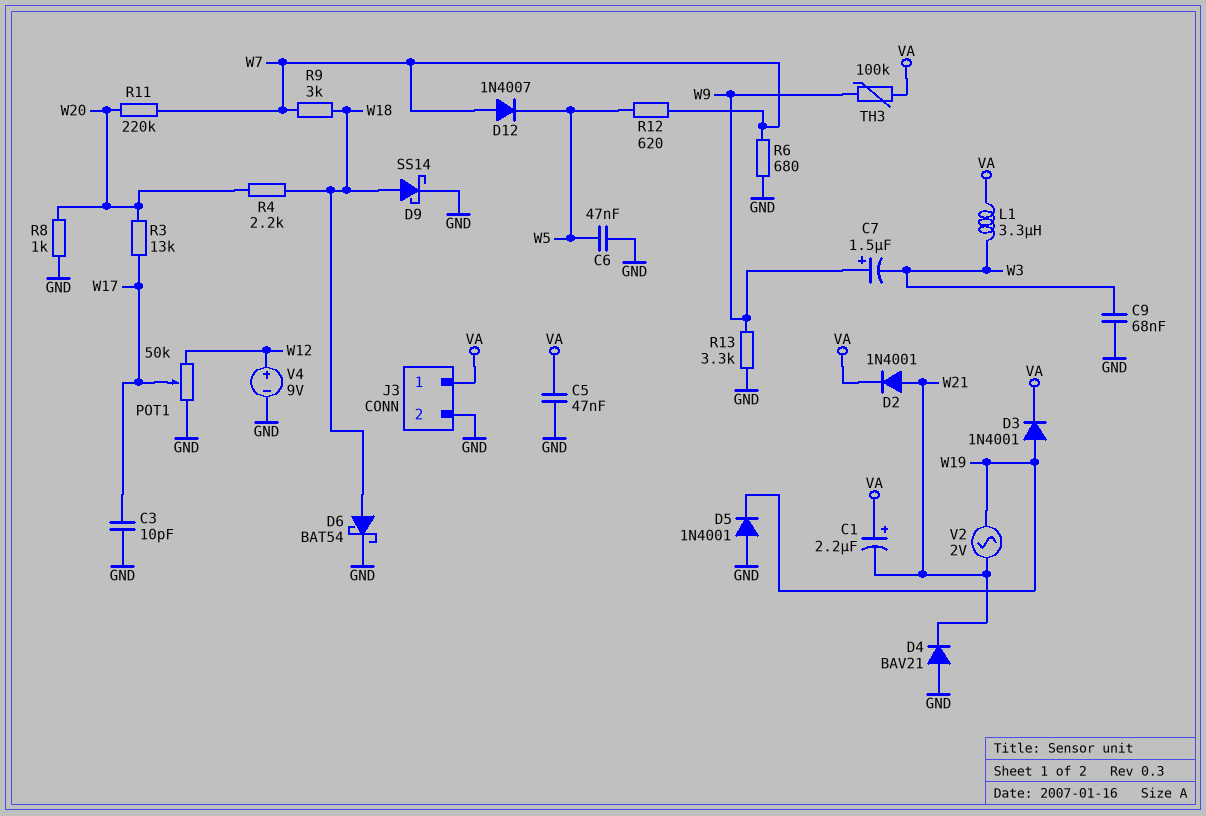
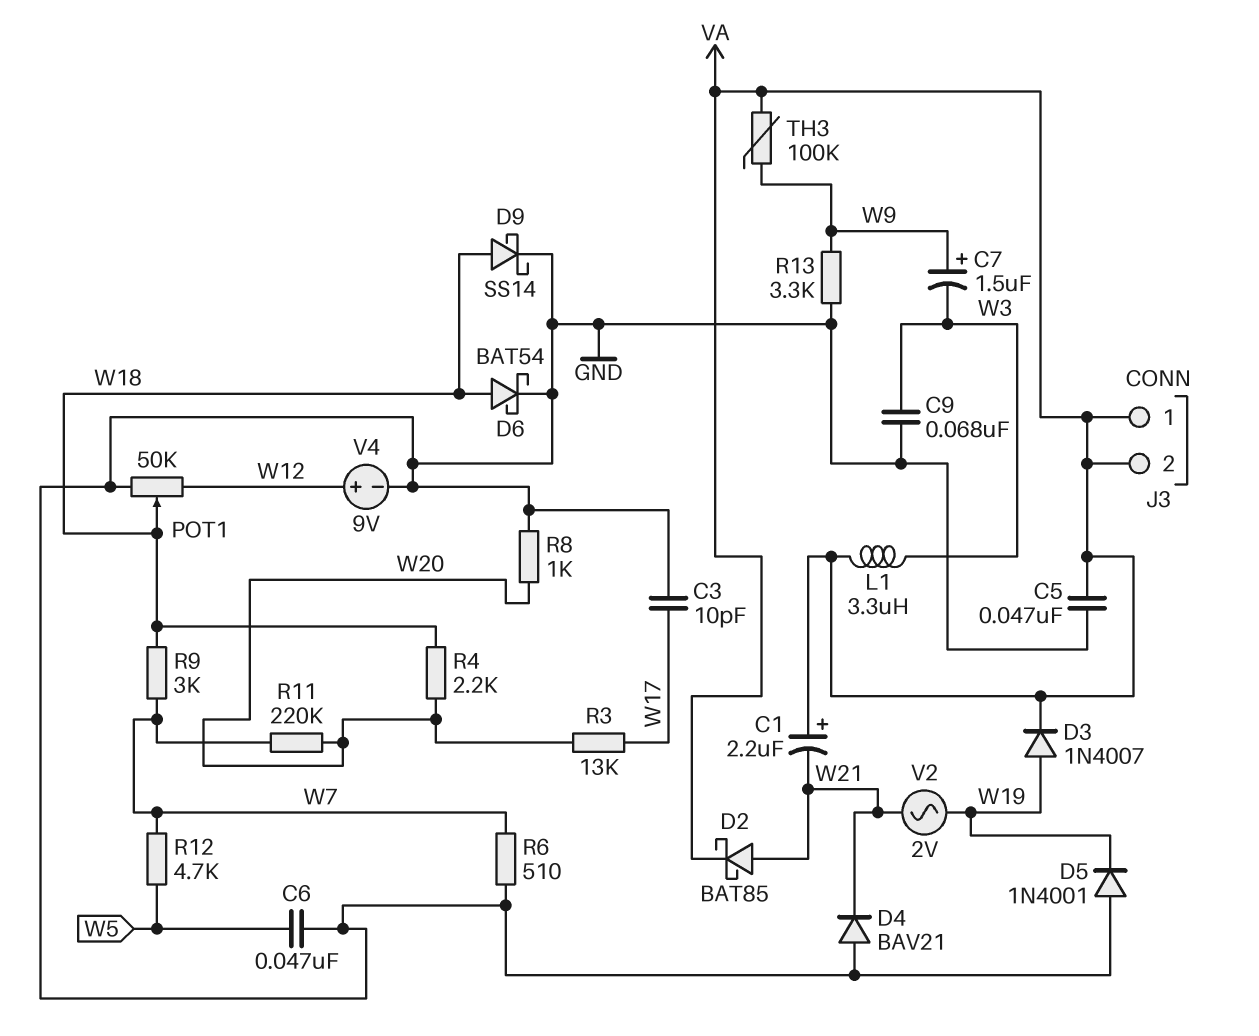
D2: diode 1N4001 (A W21, K VA) -> schottky BAT85 (A W21, K VA)
D3: diode 1N4001 (A W19, K VA) -> diode 1N4007 (A W19, K VA)
D12: diode 1N4007 (A W7, K W5) -> none
J3 pin 2: GND -> VA
POT1: 50k (GND, W12, wiper W17) -> 50k (GND, W12, wiper W18)
R6: 680 (GND, W7) -> 510 (GND, W7)
R12: 620 (W5, W7) -> 4.7k (W5, W7)

